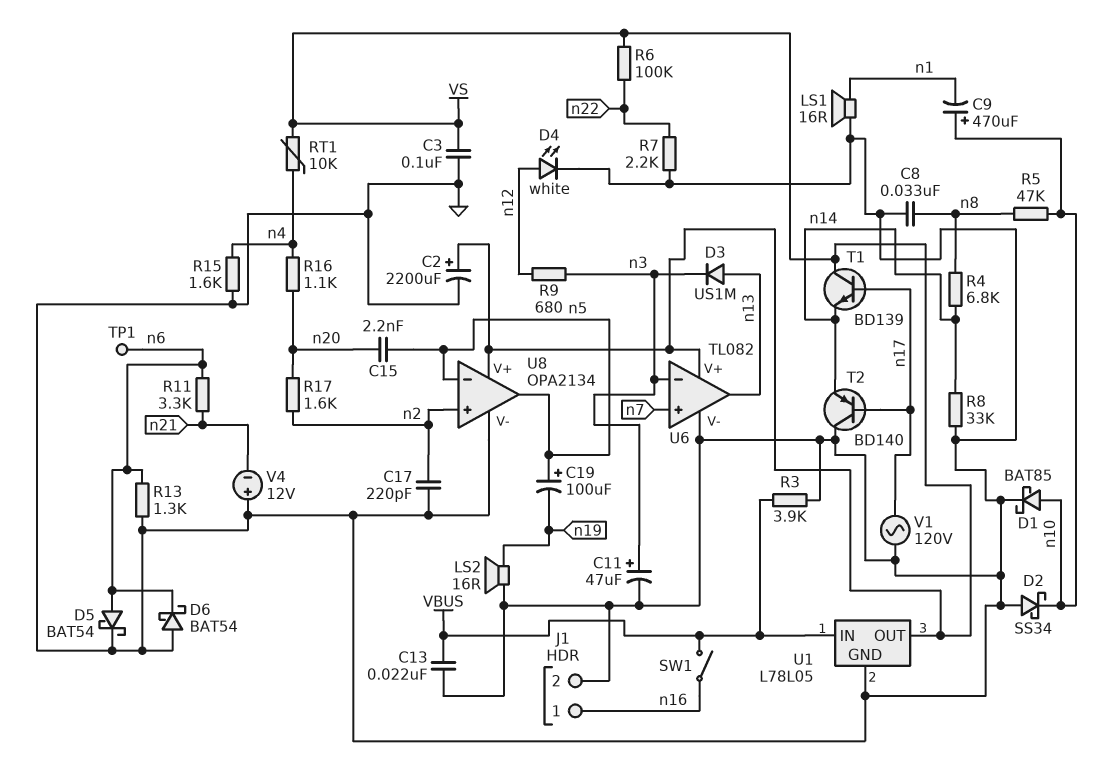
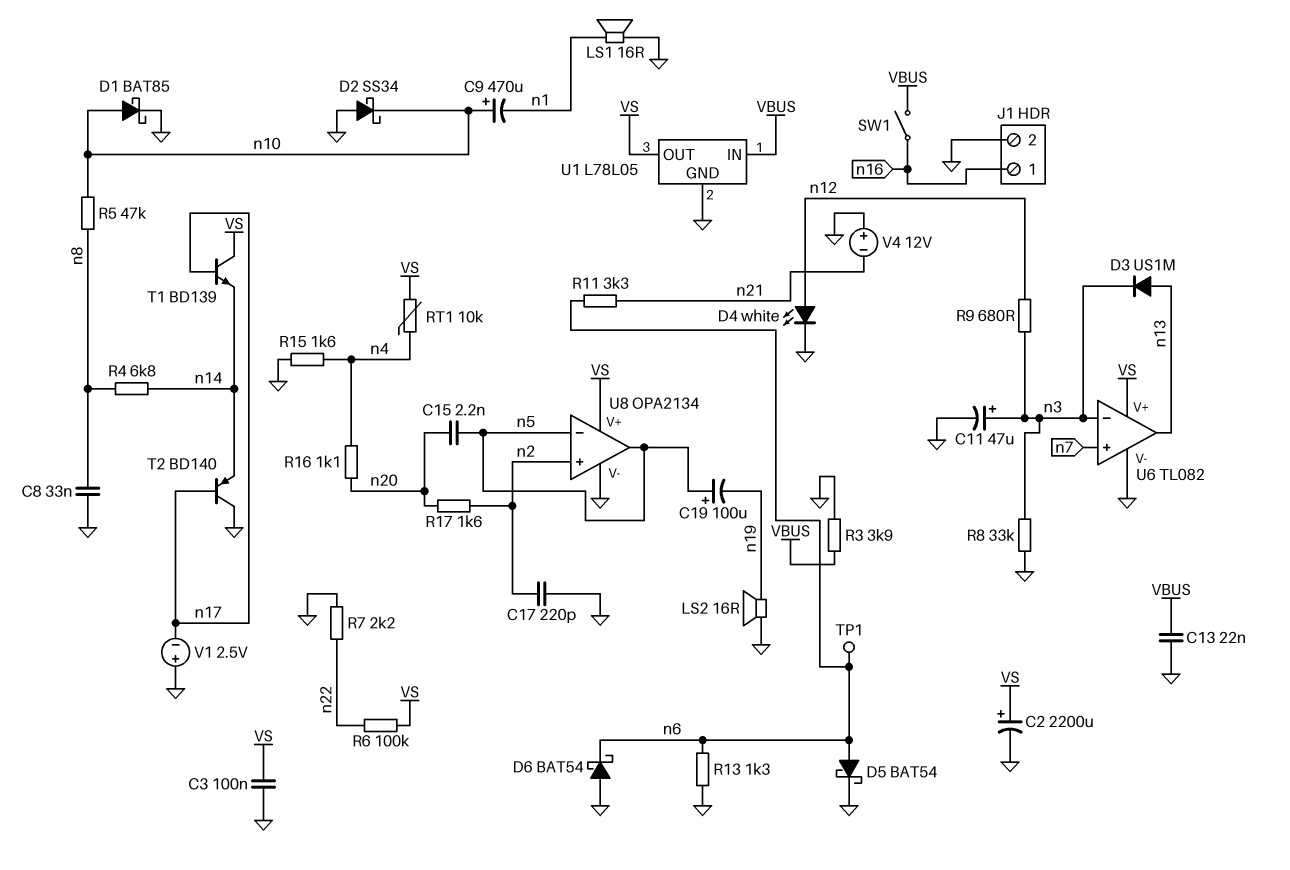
R8: 33k (GND, n14) -> 33k (GND, n3)
V1: AC 120V (GND, n17) -> 2.5V (plus GND, minus n17)

